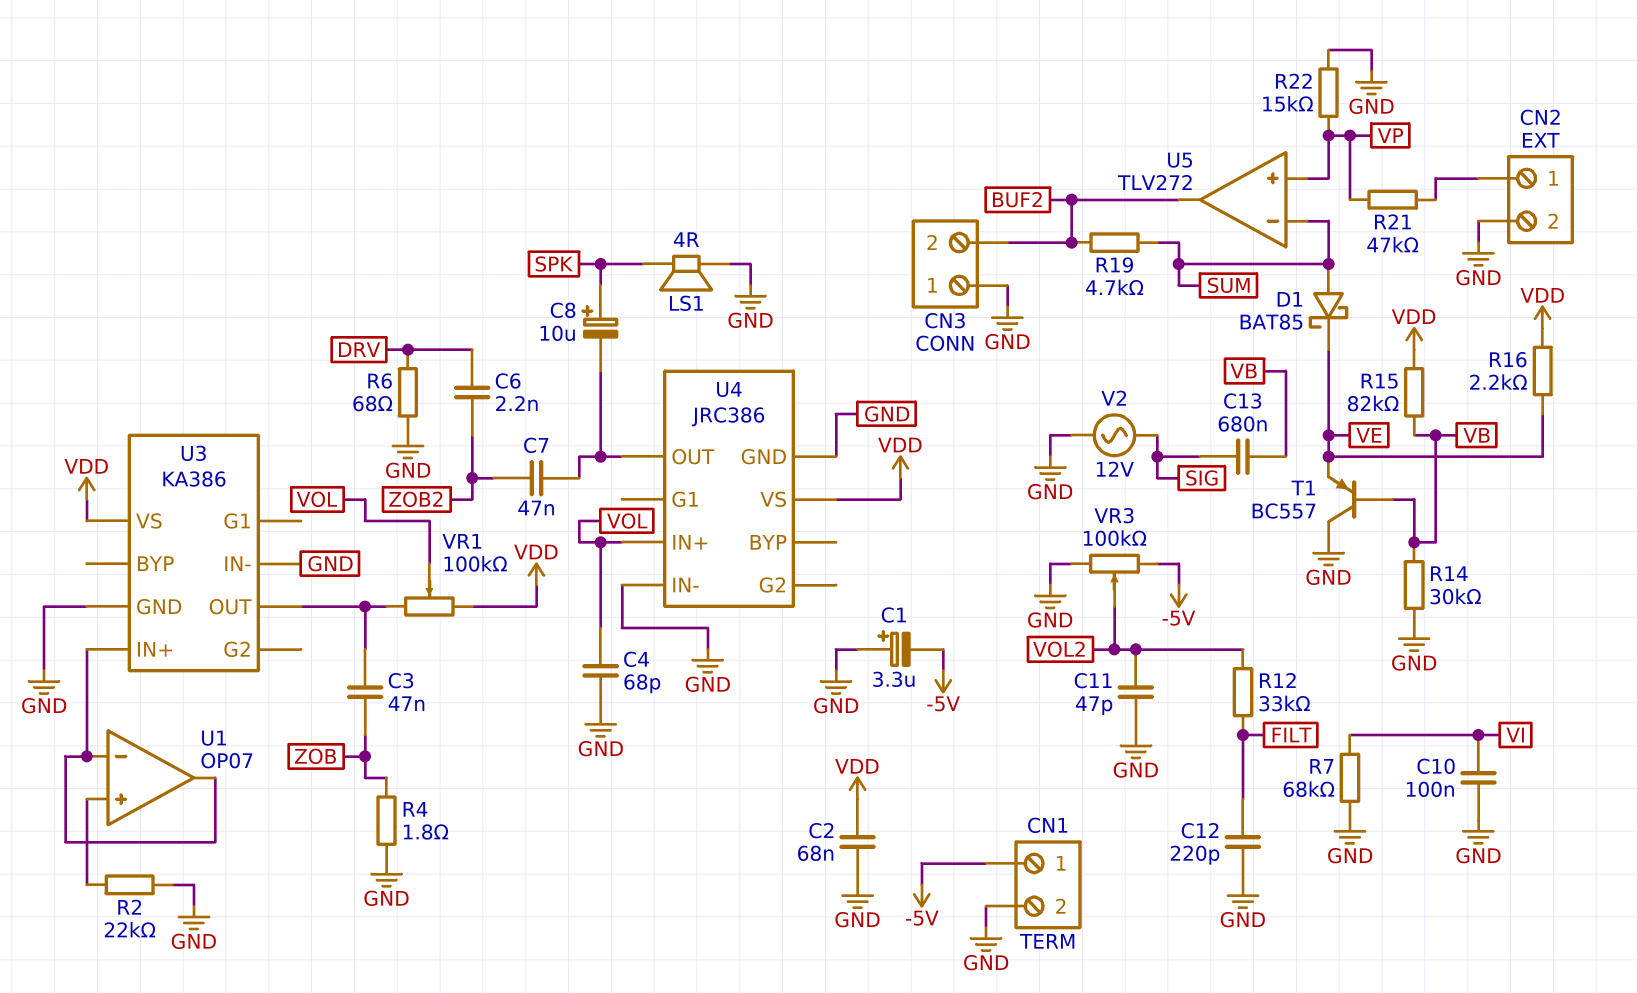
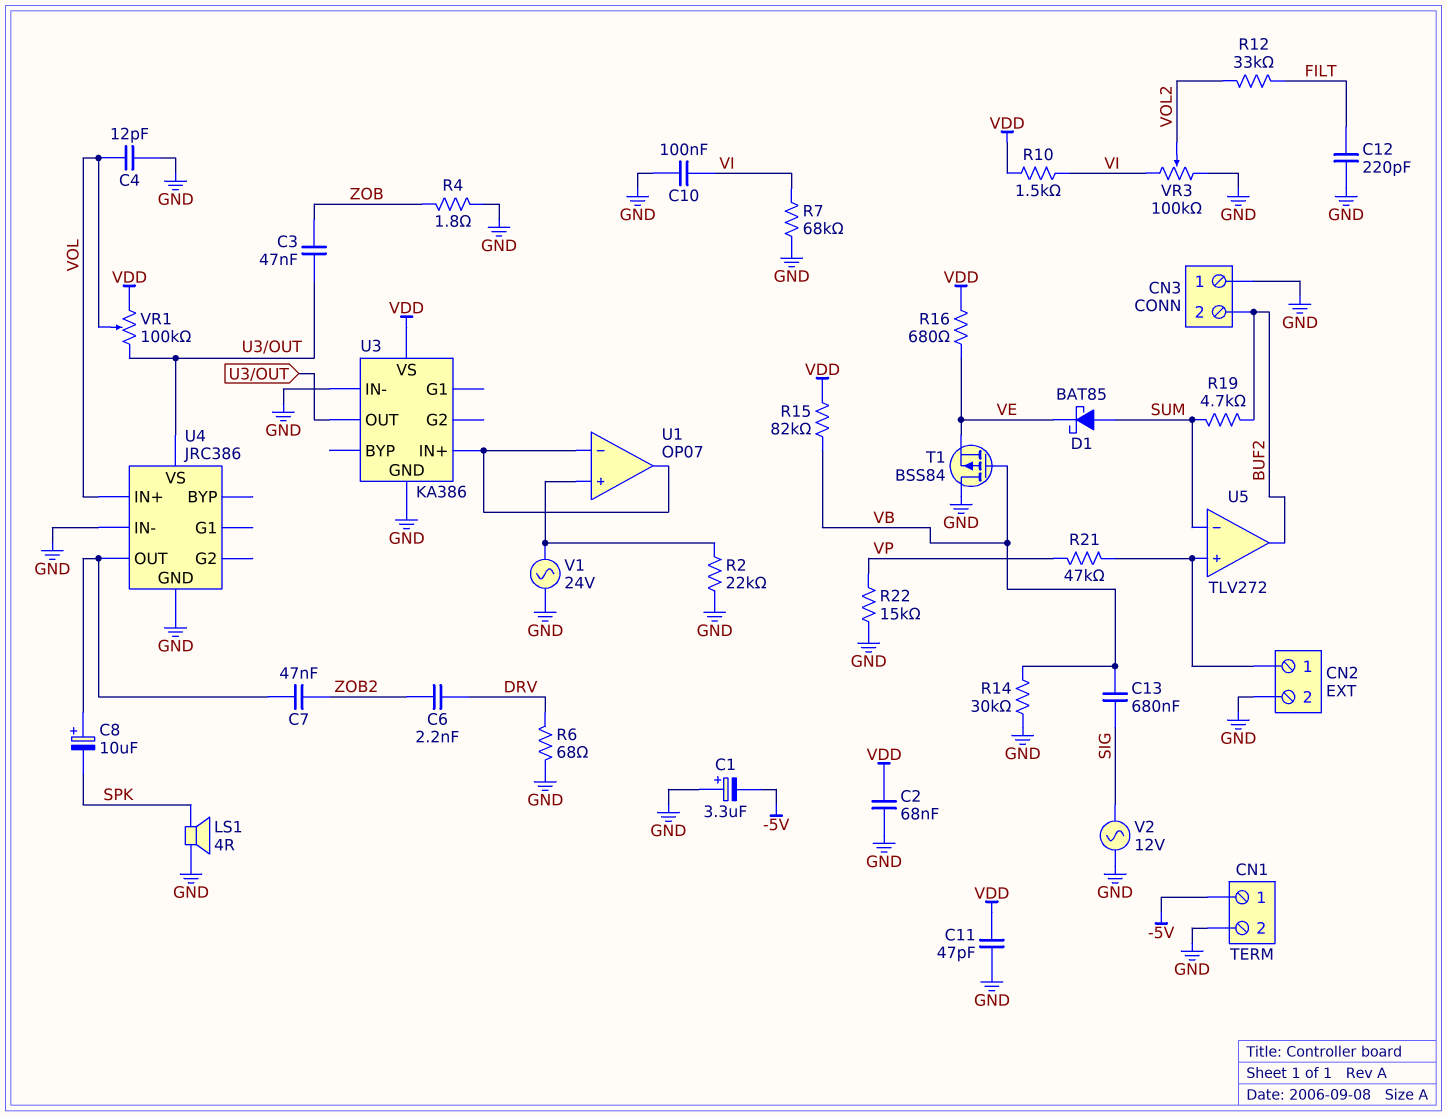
C4: 68pF (GND, VOL) -> 12pF (GND, VOL)
C8: 10uF (plus SPK, minus U4/OUT) -> 10uF (plus U4/OUT, minus SPK)
C11: 47pF (GND, VOL2) -> 47pF (GND, VDD)
R10: none -> 1.5k (VDD, VI)
R16: 2.2k (VDD, VE) -> 680 (VDD, VE)
T1: PNP BC557 (B VB, C GND, E VE) -> PMOS BSS84 (G VB, D GND, S VE)
U4 pin VS: VDD -> U3/OUT
U5 pin in+: VP -> CN2/1
V1: none -> AC 24V (GND, U1/in+)
VR3: 100k (-5V, GND, wiper VOL2) -> 100k (GND, VI, wiper VOL2)

